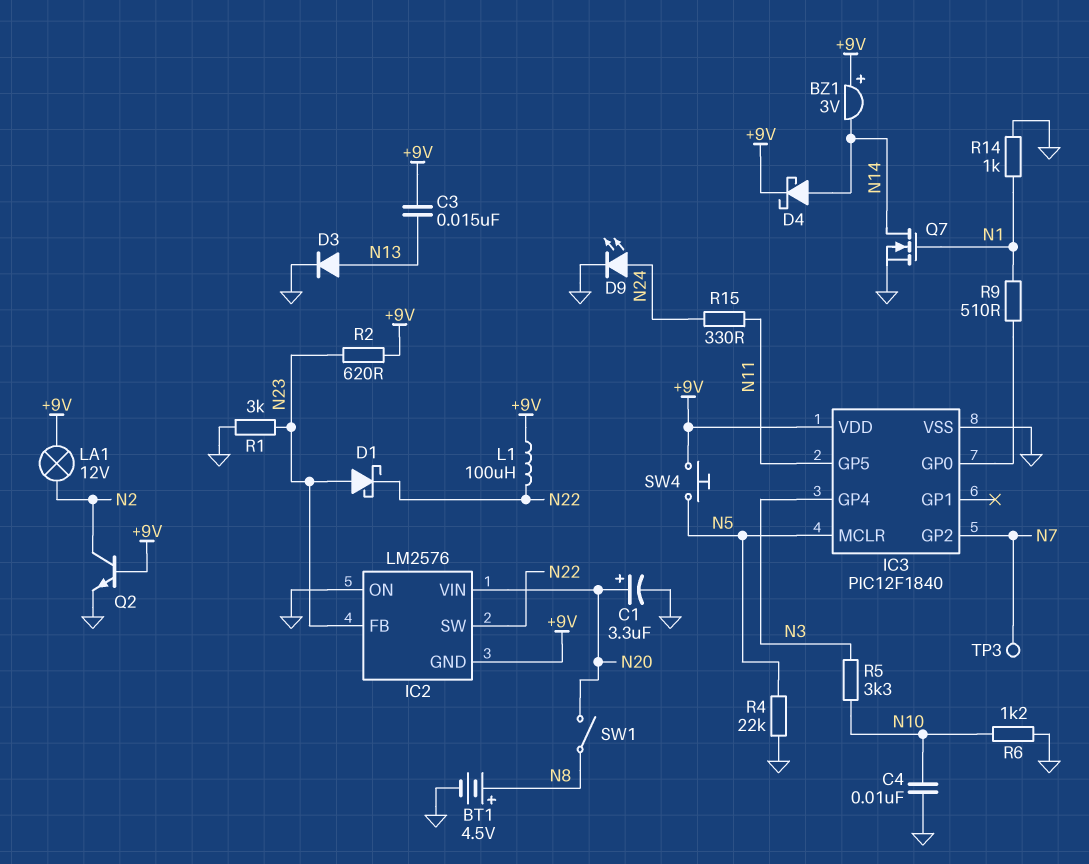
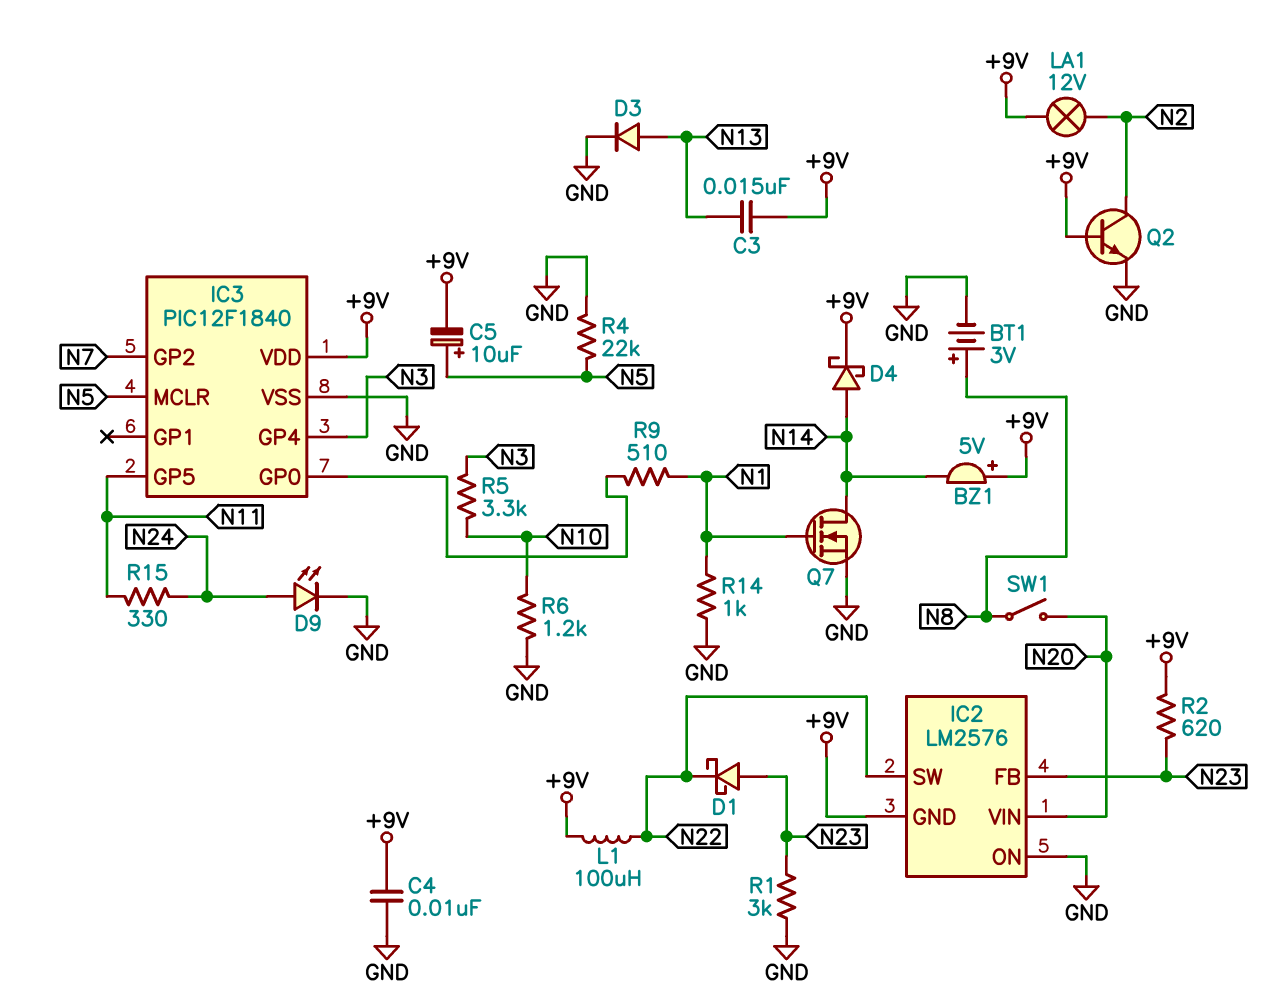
BT1: 4.5V (plus N8, minus GND) -> 3V (plus N8, minus GND)
BZ1: buzzer 3V (plus +9V, minus N14) -> buzzer 5V (plus +9V, minus N14)
C1: 3.3uF (plus N20, minus GND) -> none
C4: 10nF (GND, N10) -> 10nF (+9V, GND)
C5: none -> 10uF (plus N5, minus +9V)
SW4: button (+9V, N5) -> none
TP3: test point (N7) -> none

